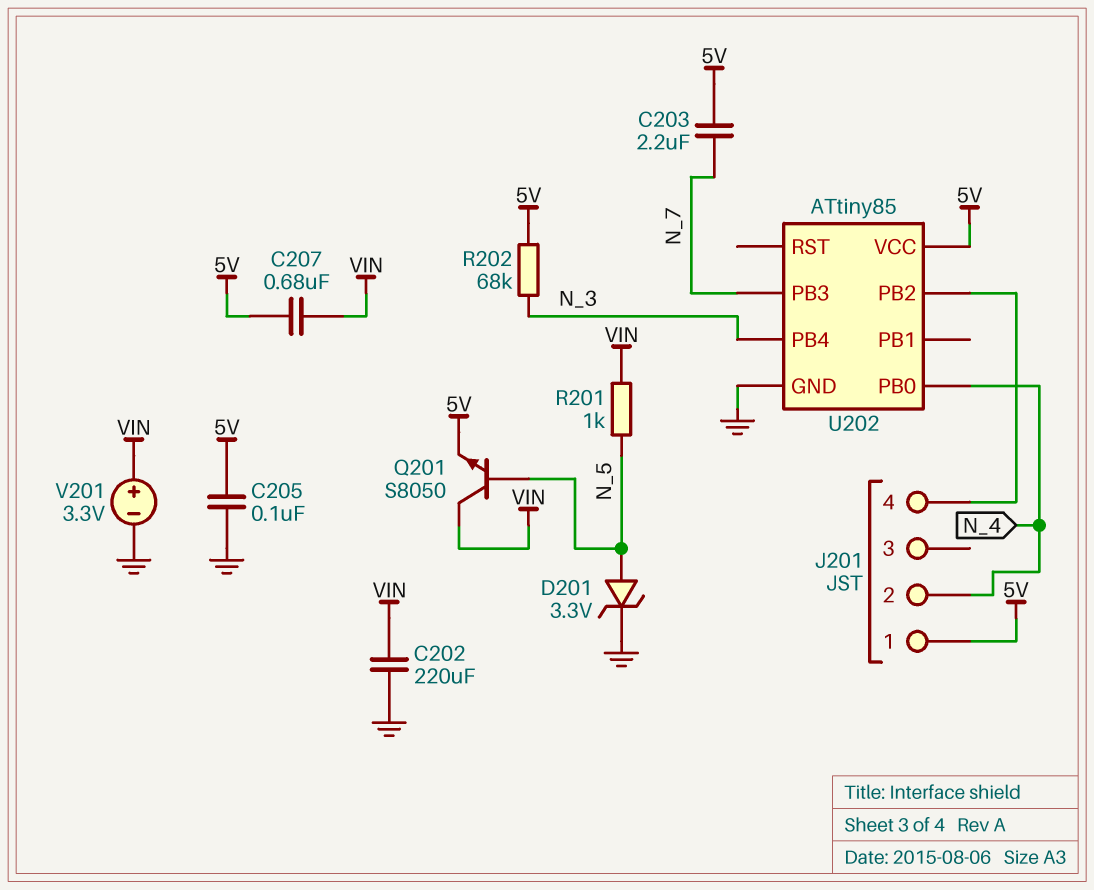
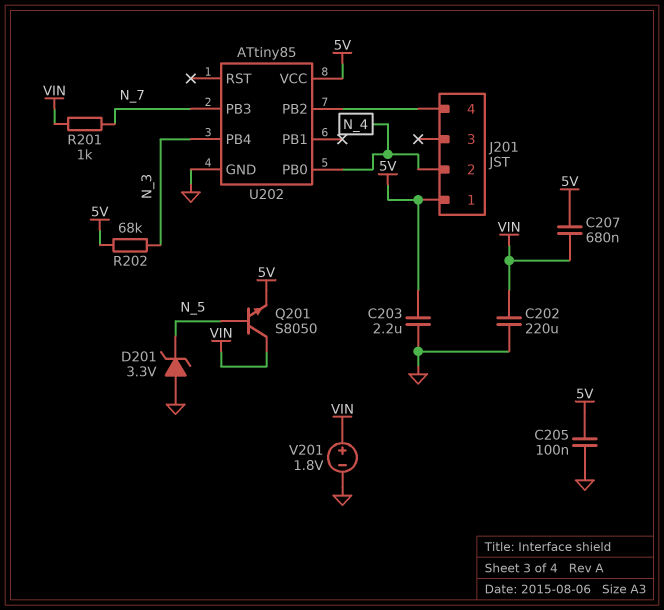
C203: 2.2uF (5V, N_7) -> 2.2uF (5V, GND)
D201: zener 3.3V (A N_5, K GND) -> zener 3.3V (A GND, K N_5)
R201: 1k (N_5, VIN) -> 1k (N_7, VIN)
V201: 3.3V (plus VIN, minus GND) -> 1.8V (plus VIN, minus GND)

